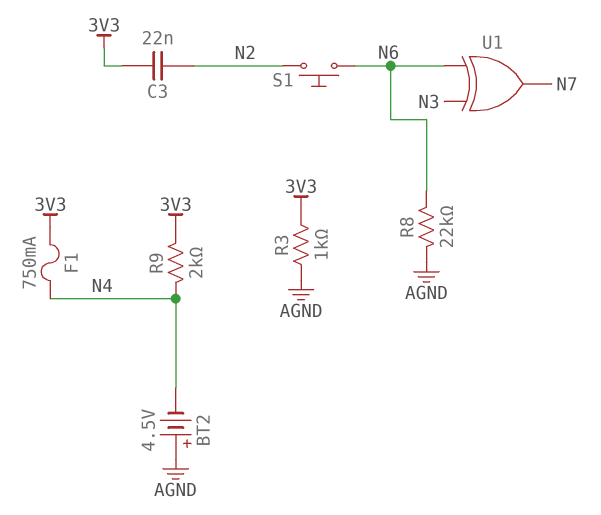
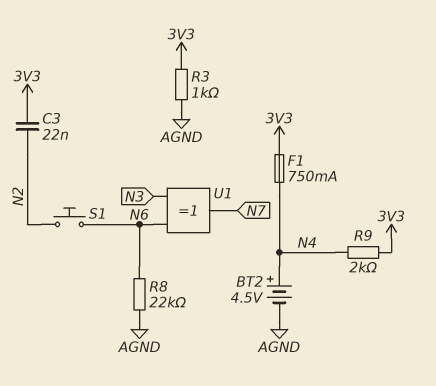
BT2: 4.5V (plus AGND, minus N4) -> 4.5V (plus N4, minus AGND)

